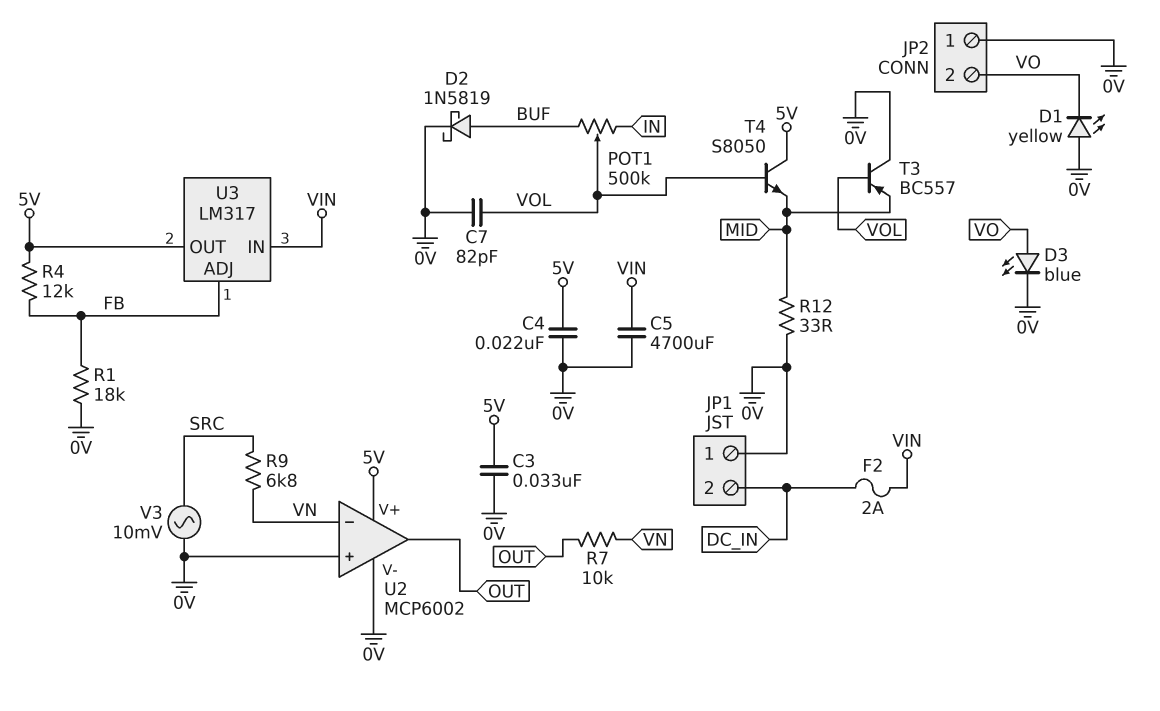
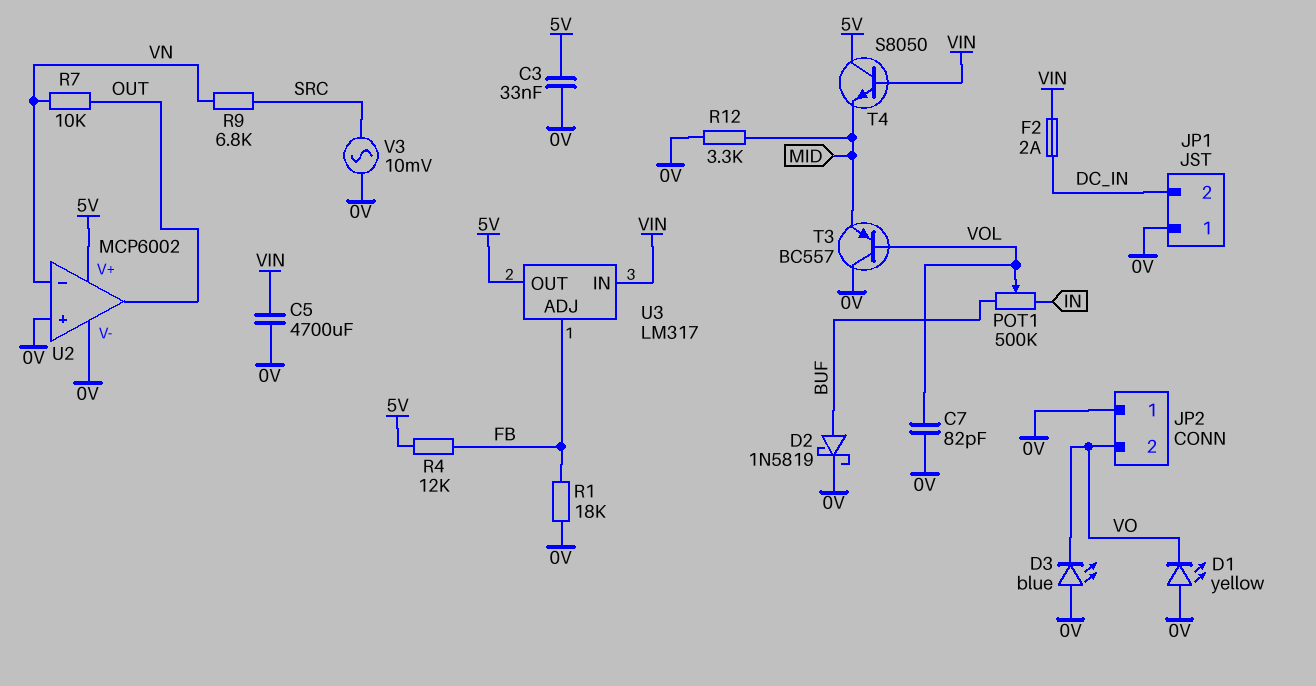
C4: 22nF (0V, 5V) -> none
D3: LED blue (A VO, K 0V) -> LED blue (A 0V, K VO)
R12: 33 (0V, MID) -> 3.3k (0V, MID)
T4: NPN S8050 (B VOL, C 5V, E MID) -> NPN S8050 (B VIN, C 5V, E MID)

